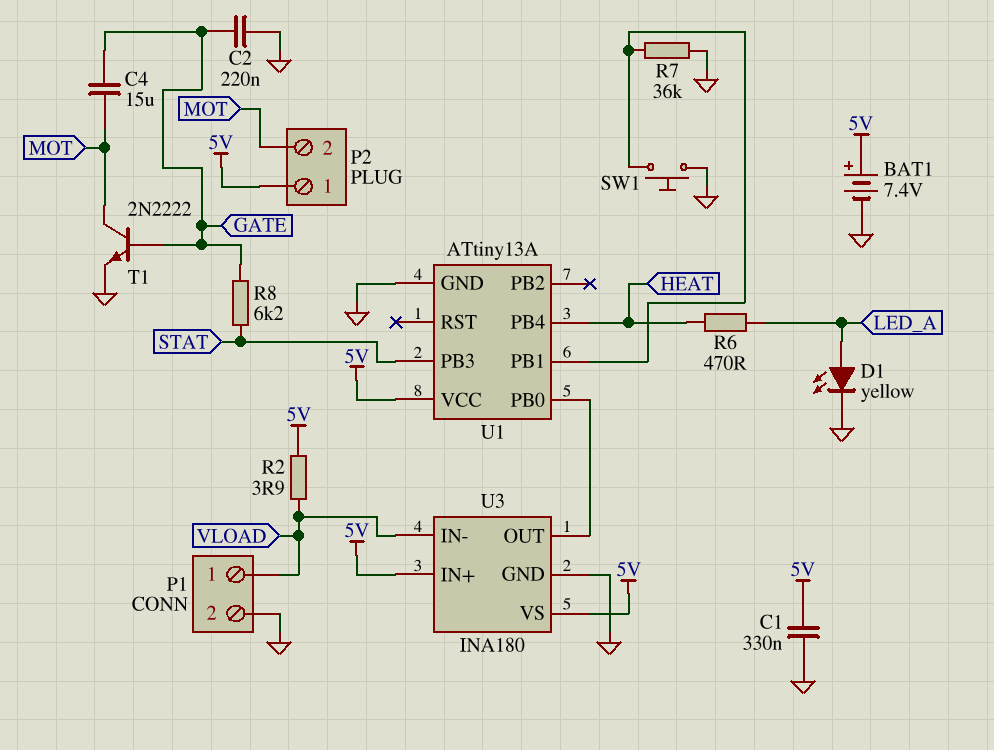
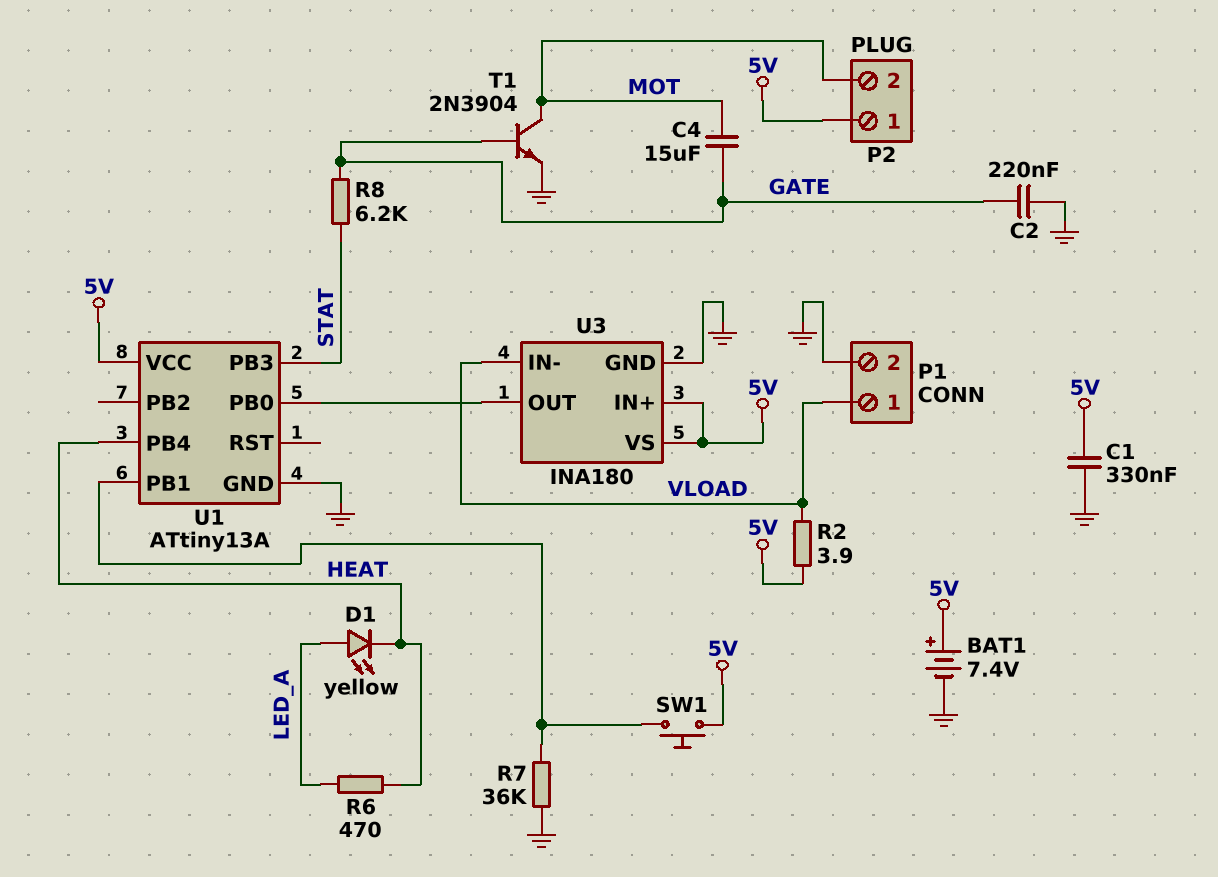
D1: LED yellow (A LED_A, K GND) -> LED yellow (A LED_A, K HEAT)
SW1: button (GND, U1/PB1) -> button (5V, U1/PB1)
T1: NPN 2N2222 (B GATE, C MOT, E GND) -> NPN 2N3904 (B GATE, C MOT, E GND)

